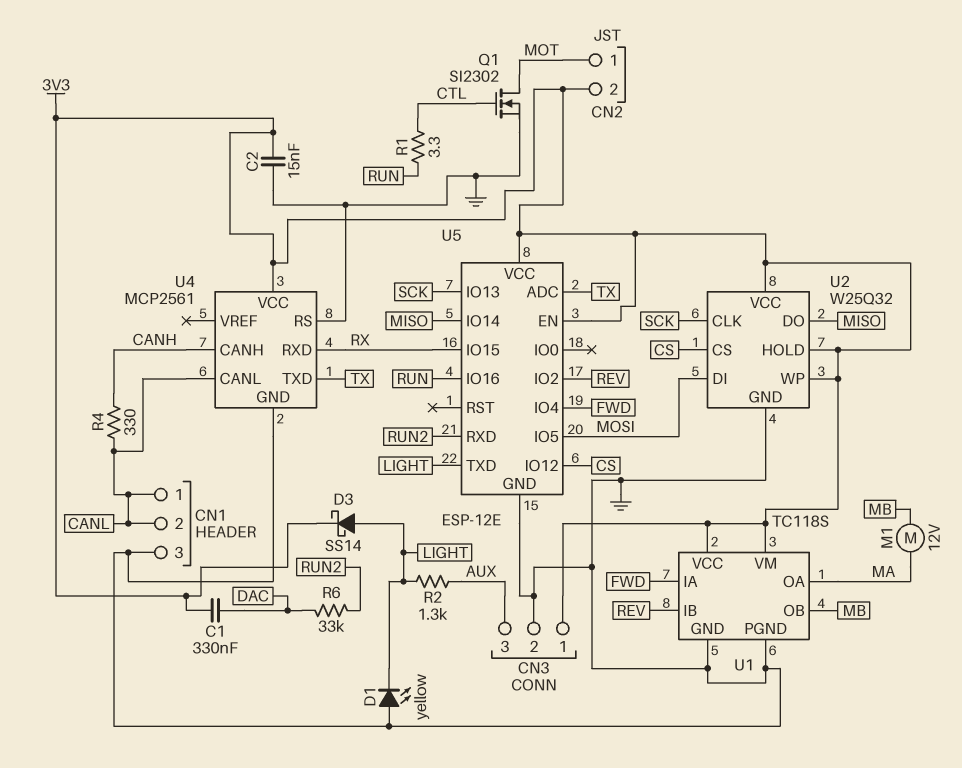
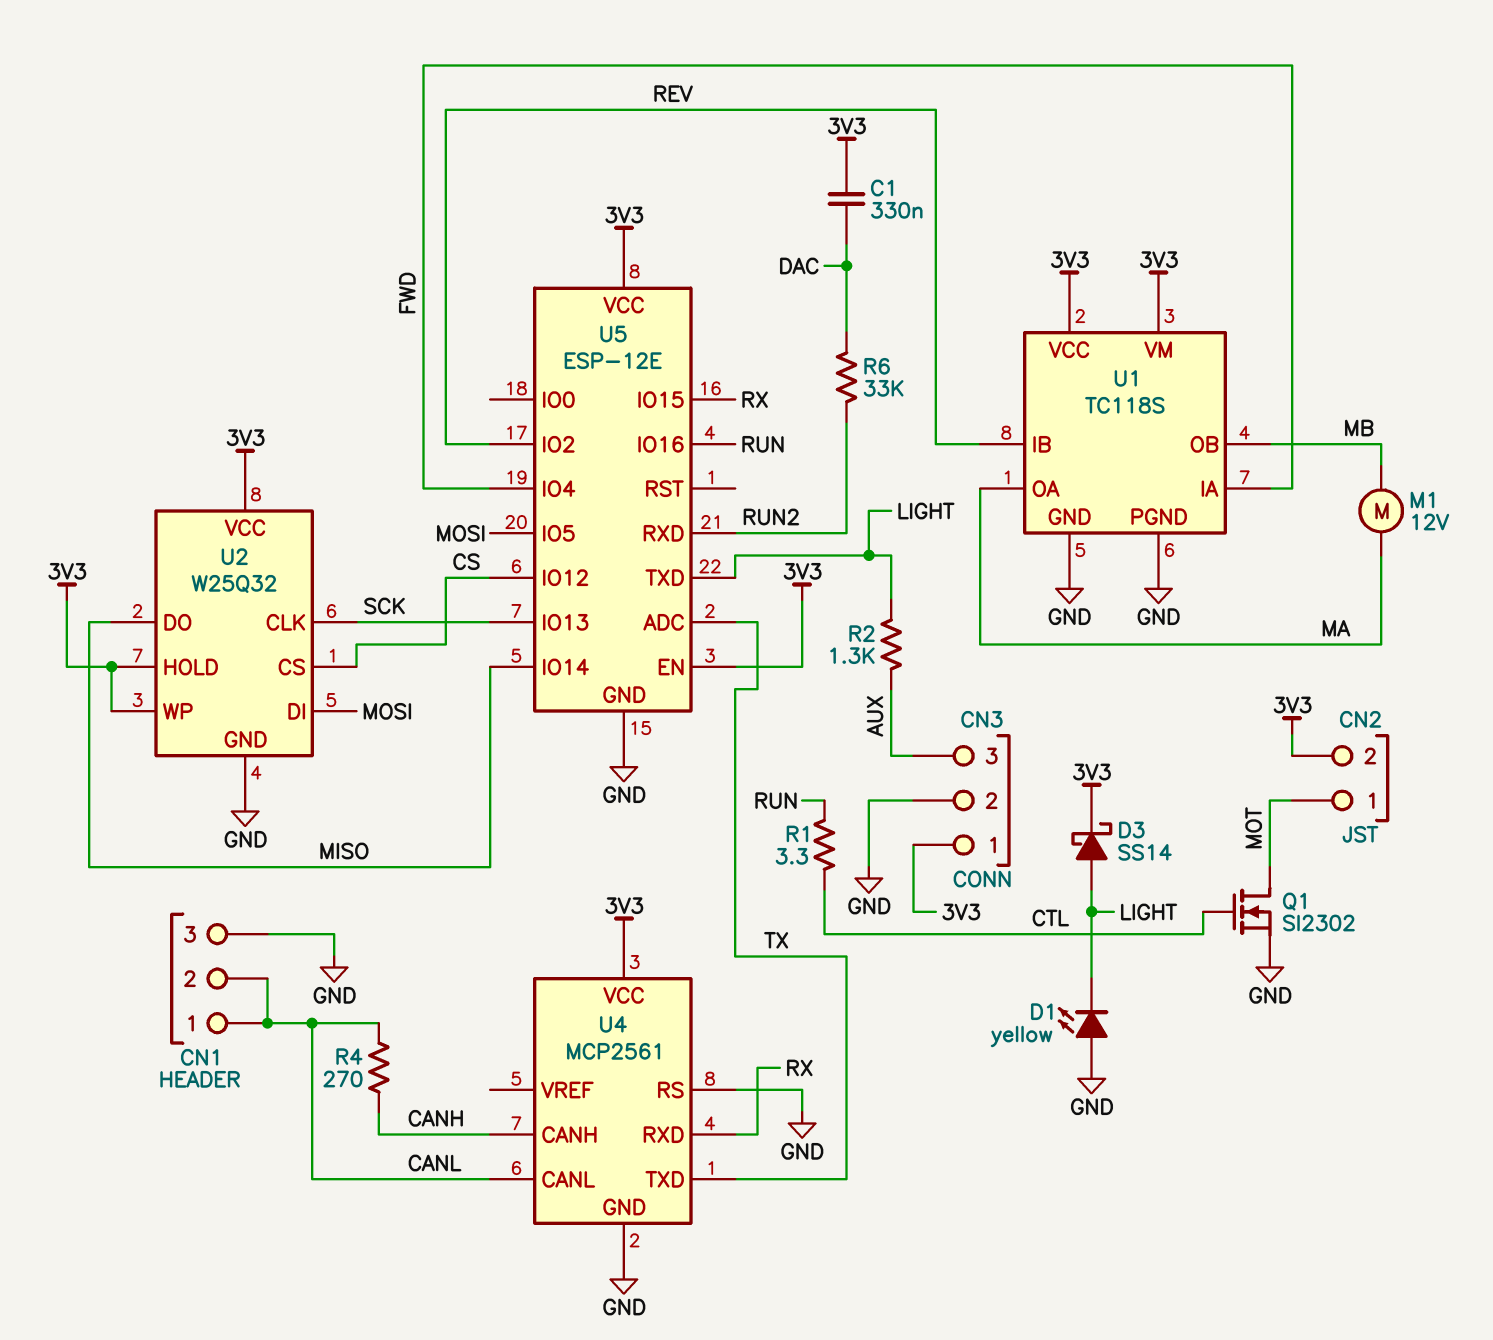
C2: 15nF (3V3, GND) -> none
R4: 330 (CANH, CANL) -> 270 (CANH, CANL)

